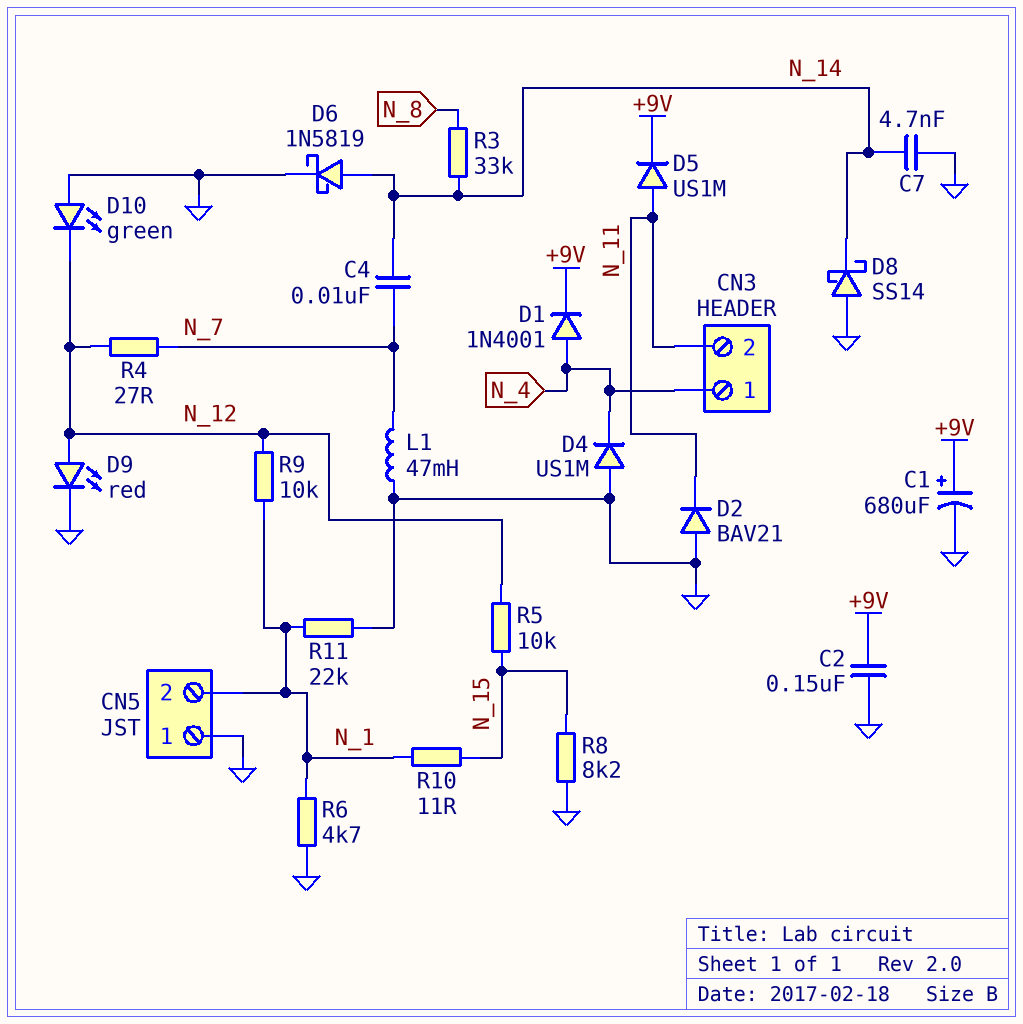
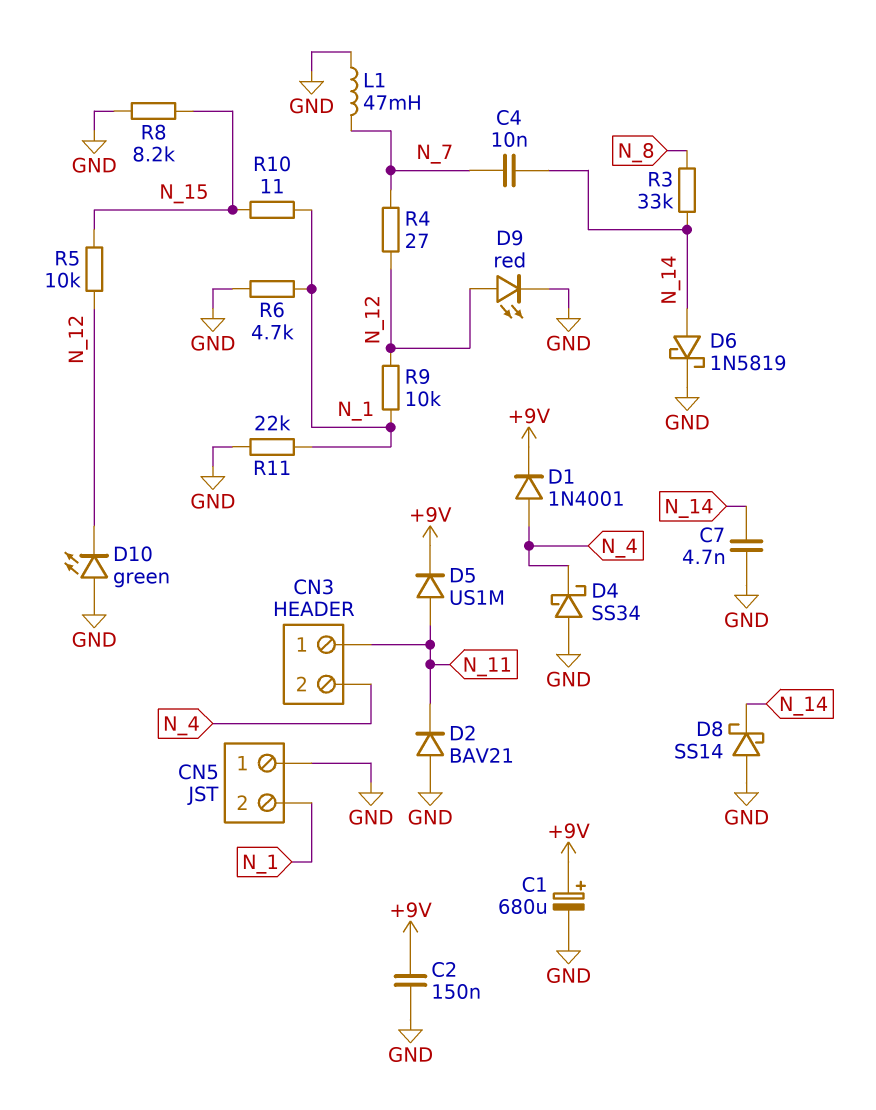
CN3 pin 1: N_4 -> N_11
CN3 pin 2: N_11 -> N_4
D4: diode US1M (A GND, K N_4) -> schottky SS34 (A GND, K N_4)

